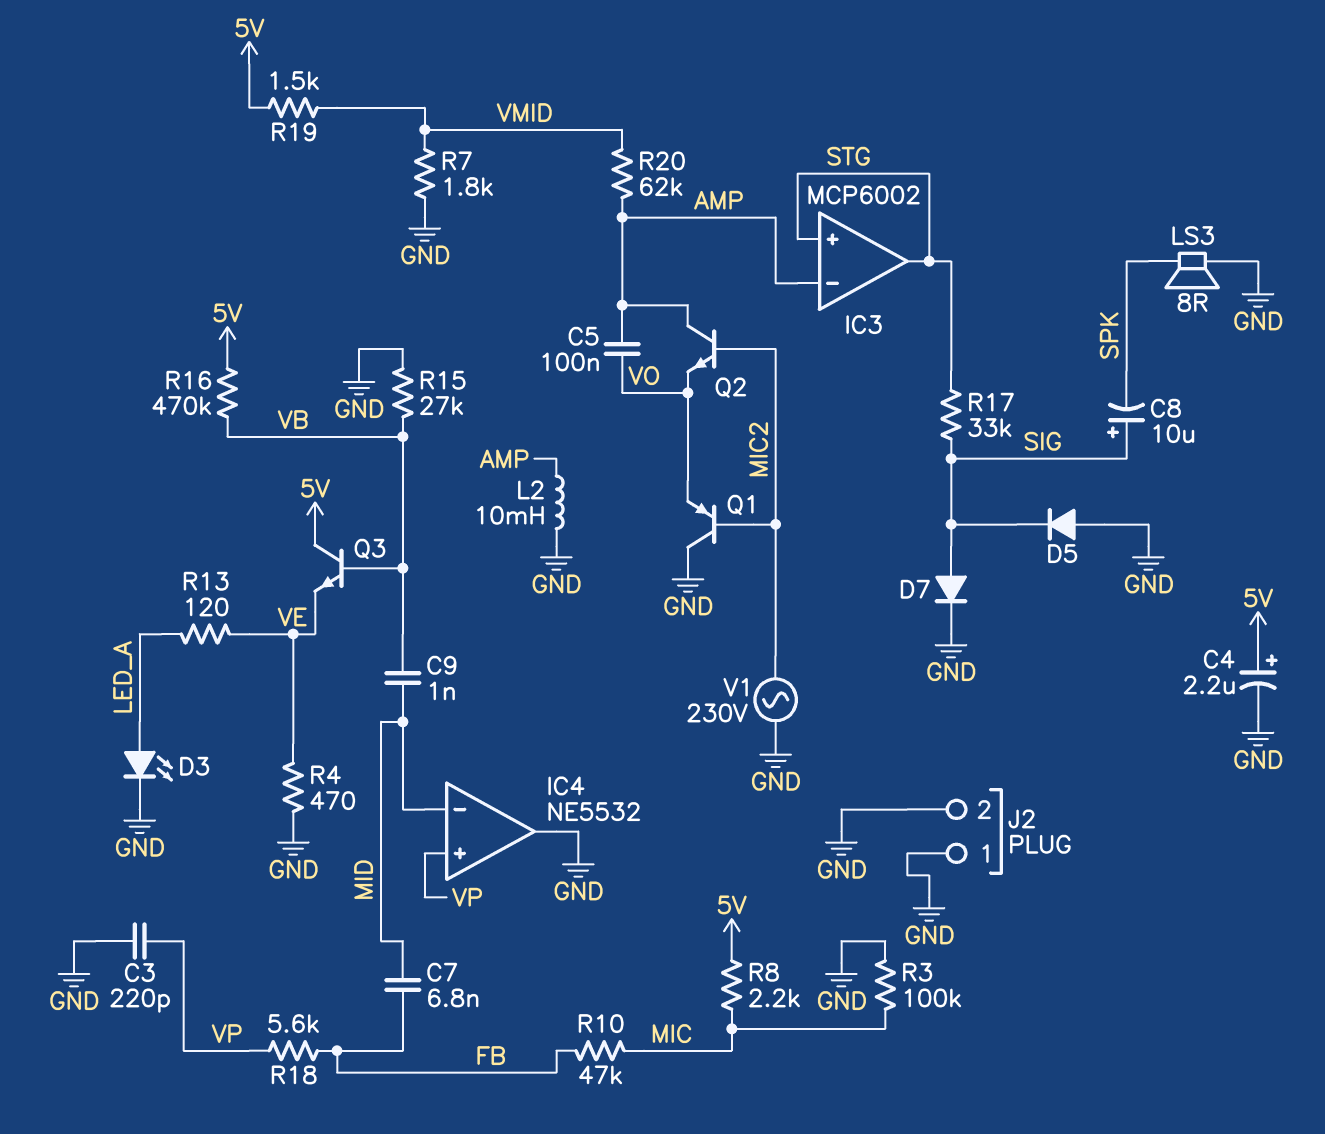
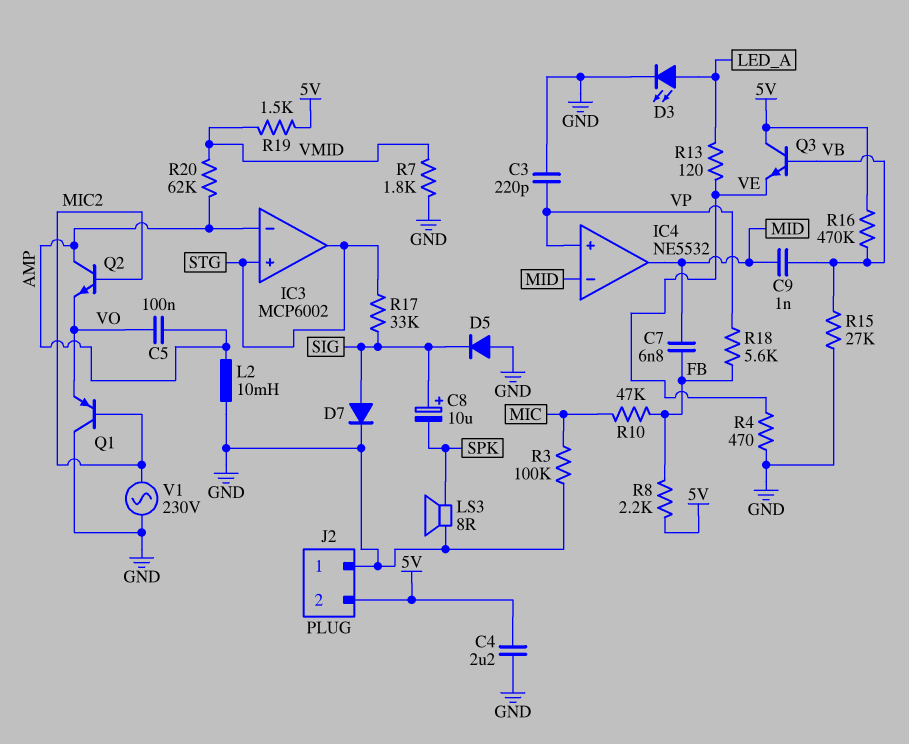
C4: 2.2uF (plus 5V, minus GND) -> 2.2uF (5V, GND)
IC4 pin out: GND -> MID
J2 pin 2: GND -> 5V
R8: 2.2k (5V, MIC) -> 2.2k (5V, FB)

